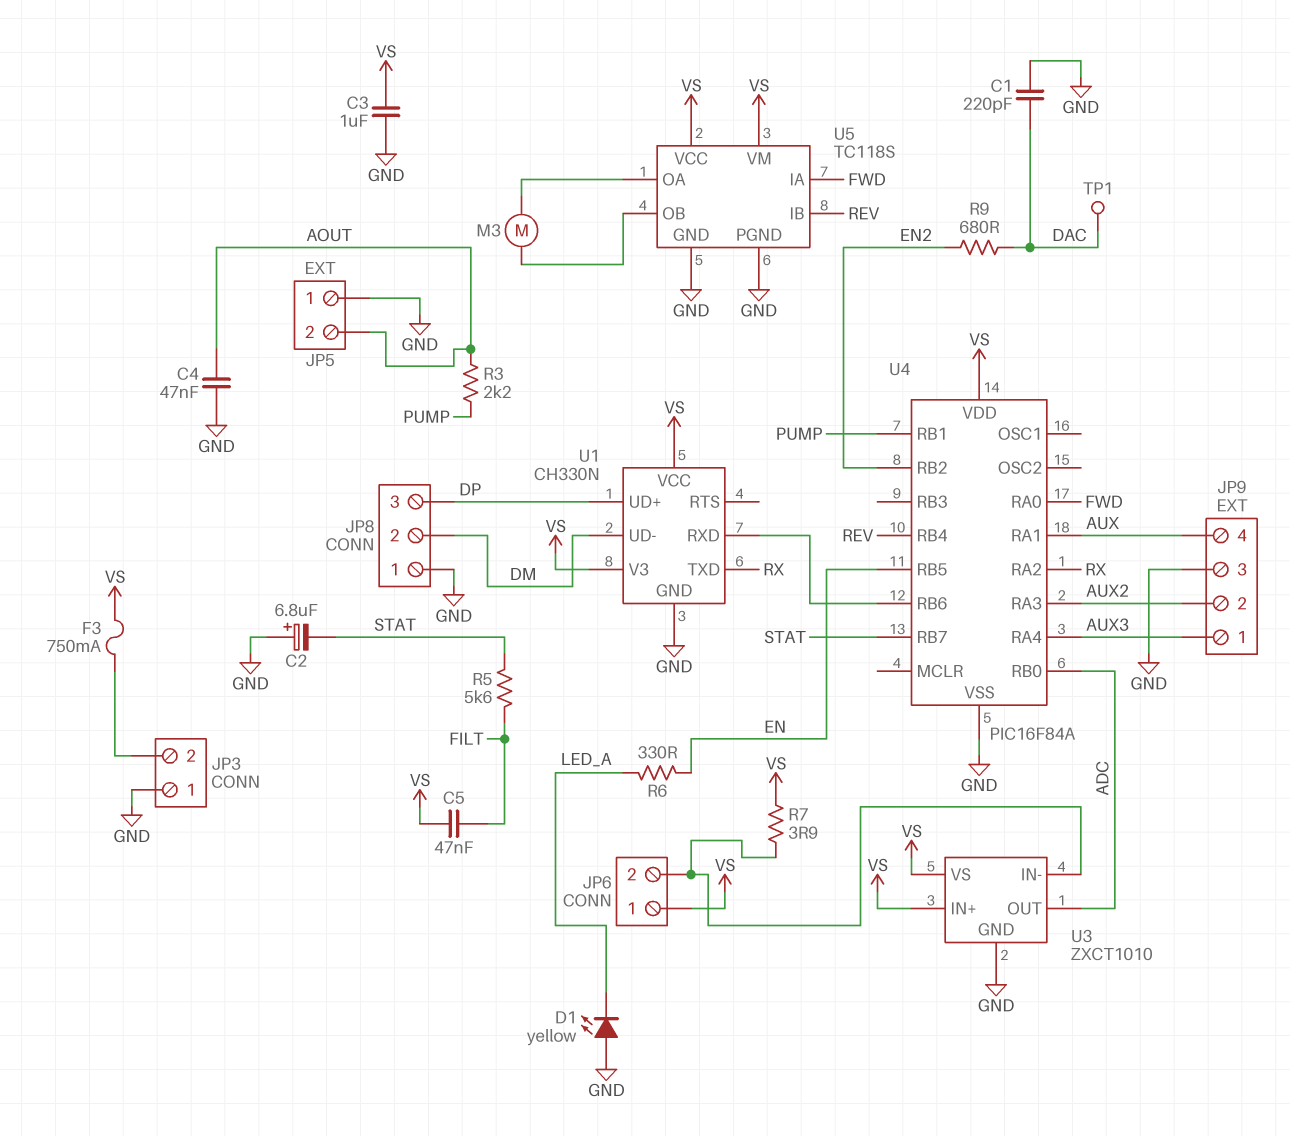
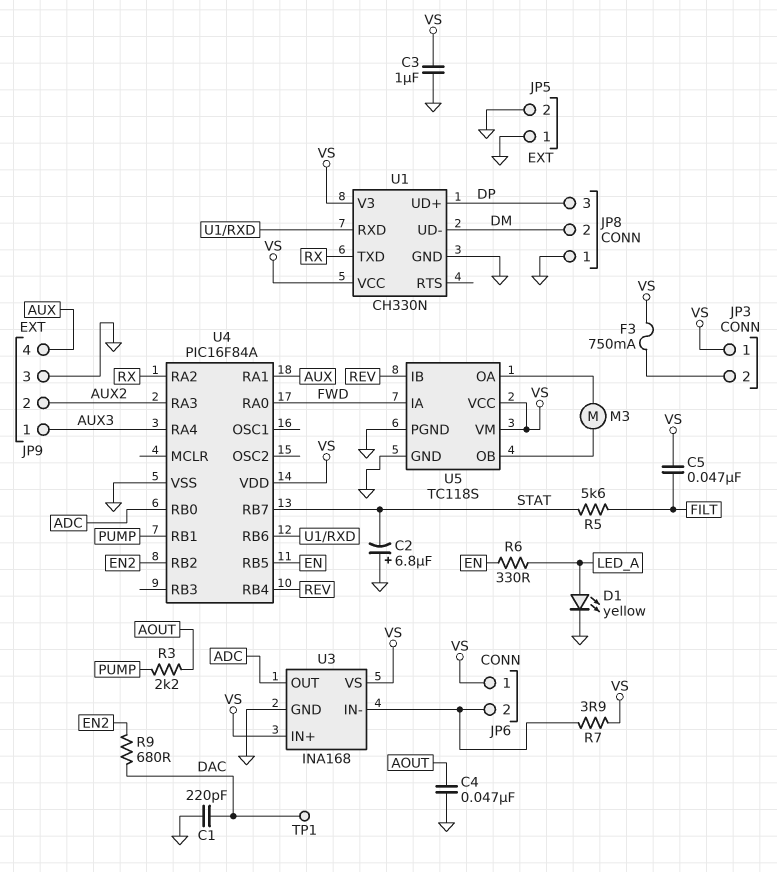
D1: LED yellow (A GND, K LED_A) -> LED yellow (A LED_A, K GND)
JP3 pin 1: GND -> VS
JP5 pin 2: AOUT -> GND
U3: ZXCT1010 -> INA168

